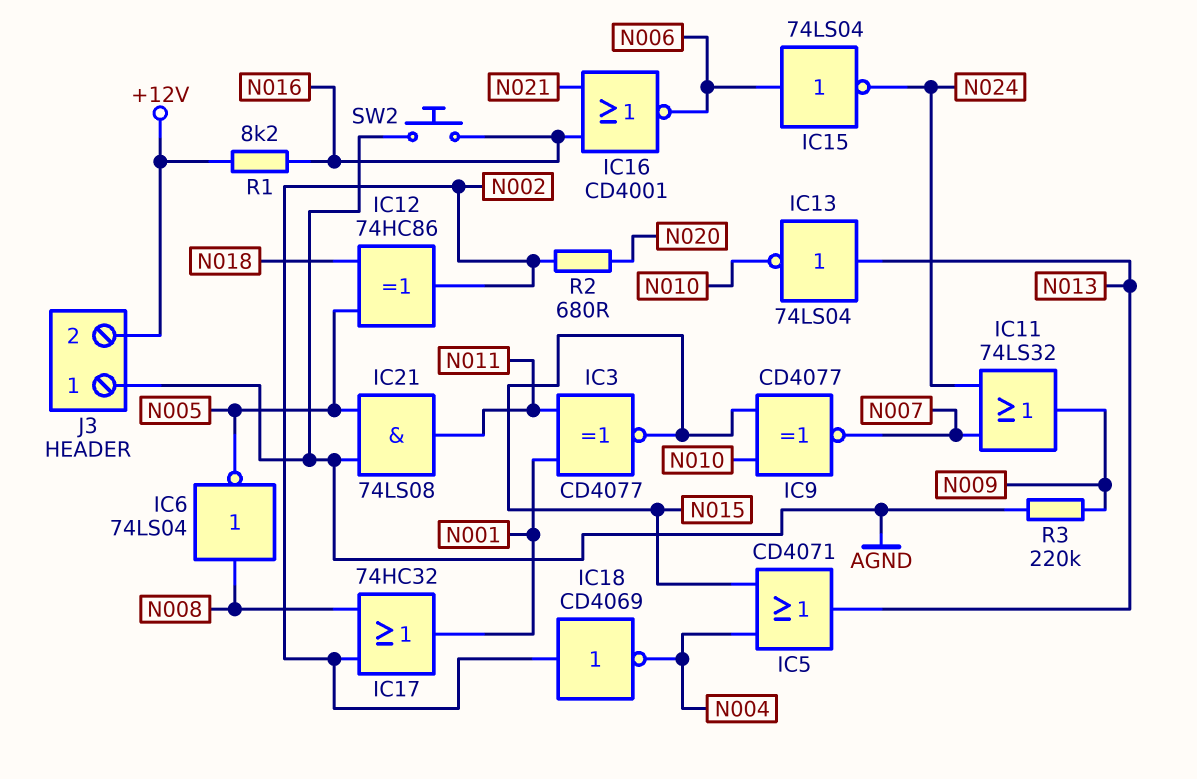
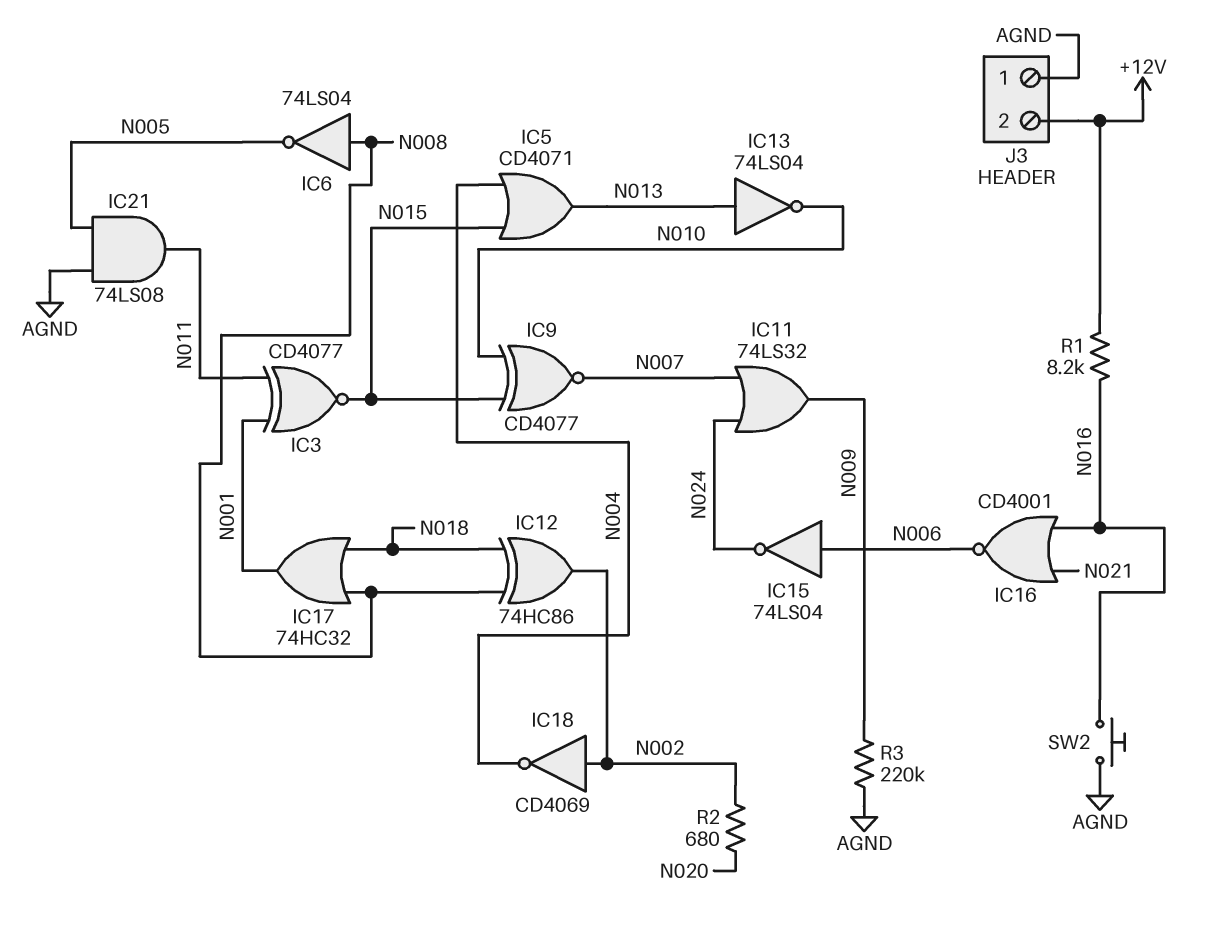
IC12: XOR 74HC86 (in N005, in N018, out N002) -> XOR 74HC86 (in N008, in N018, out N002)
IC17: OR 74HC32 (in N002, in N008, out N001) -> OR 74HC32 (in N008, in N018, out N001)

